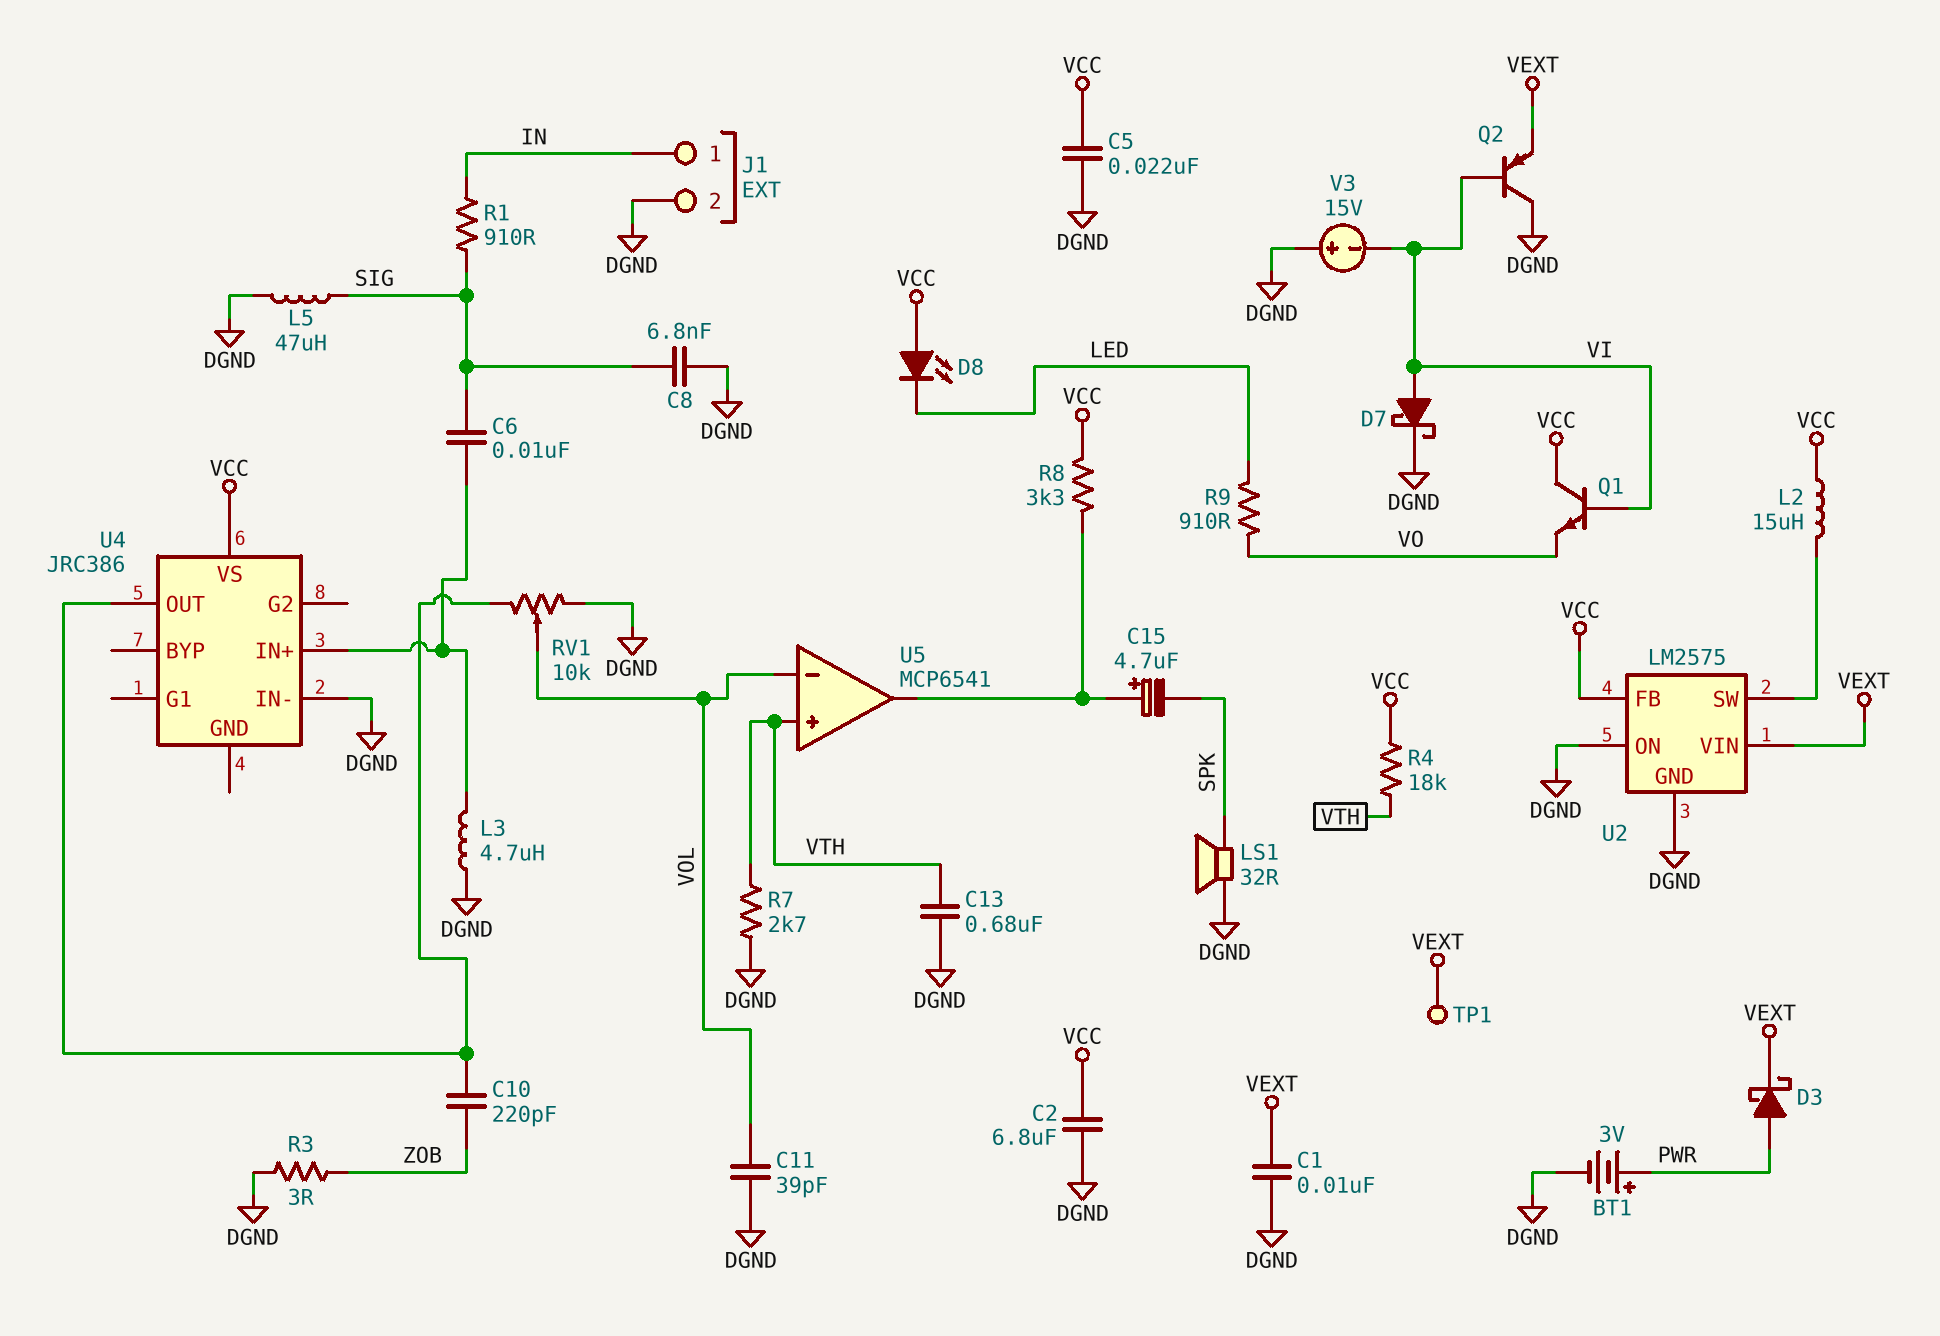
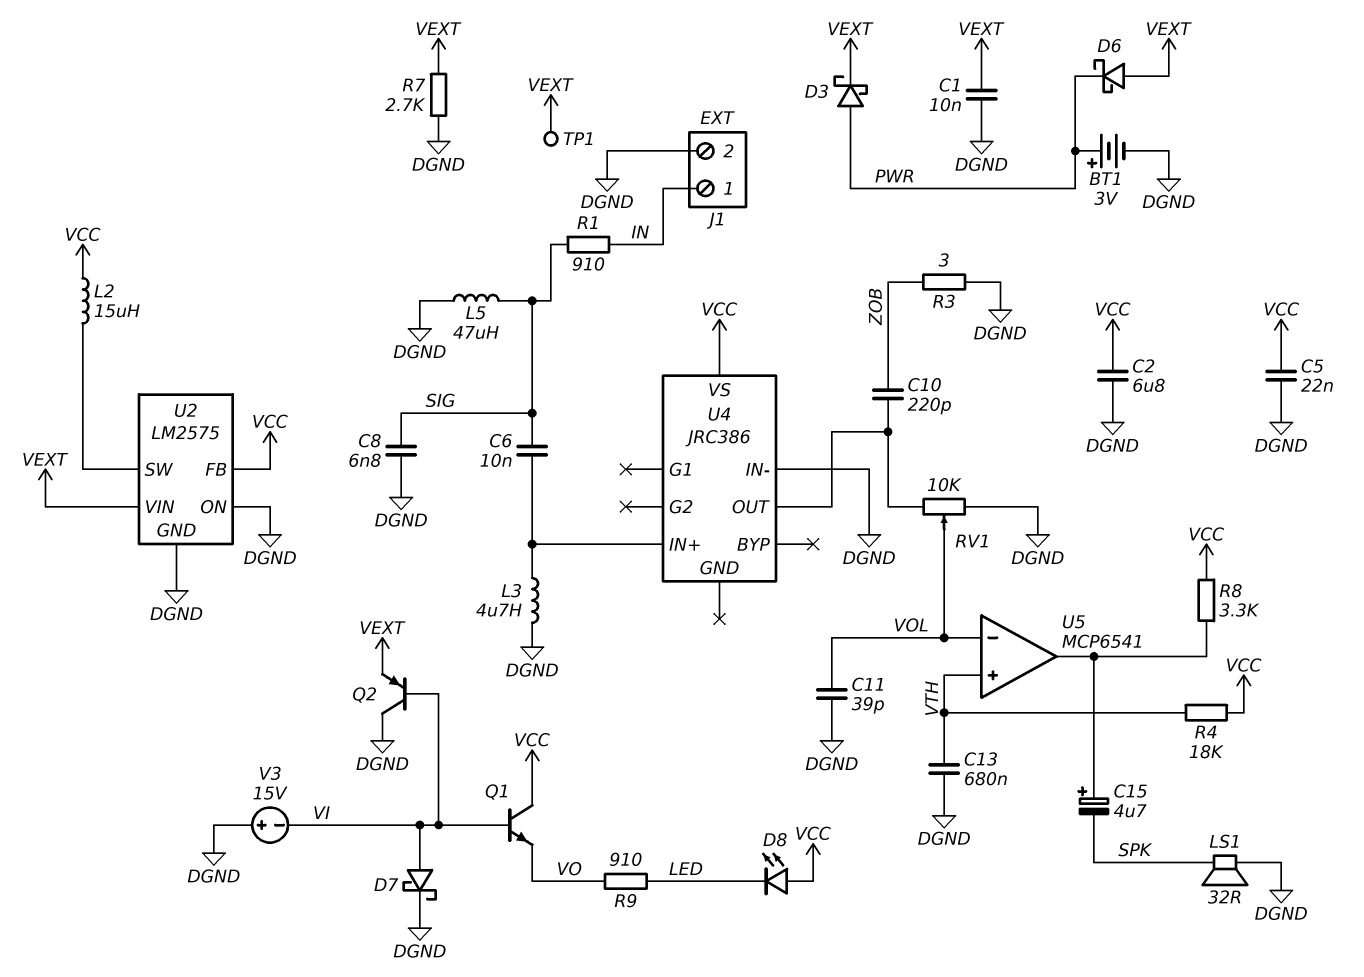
D6: none -> schottky (A VEXT, K PWR)
R7: 2.7k (DGND, VTH) -> 2.7k (DGND, VEXT)

